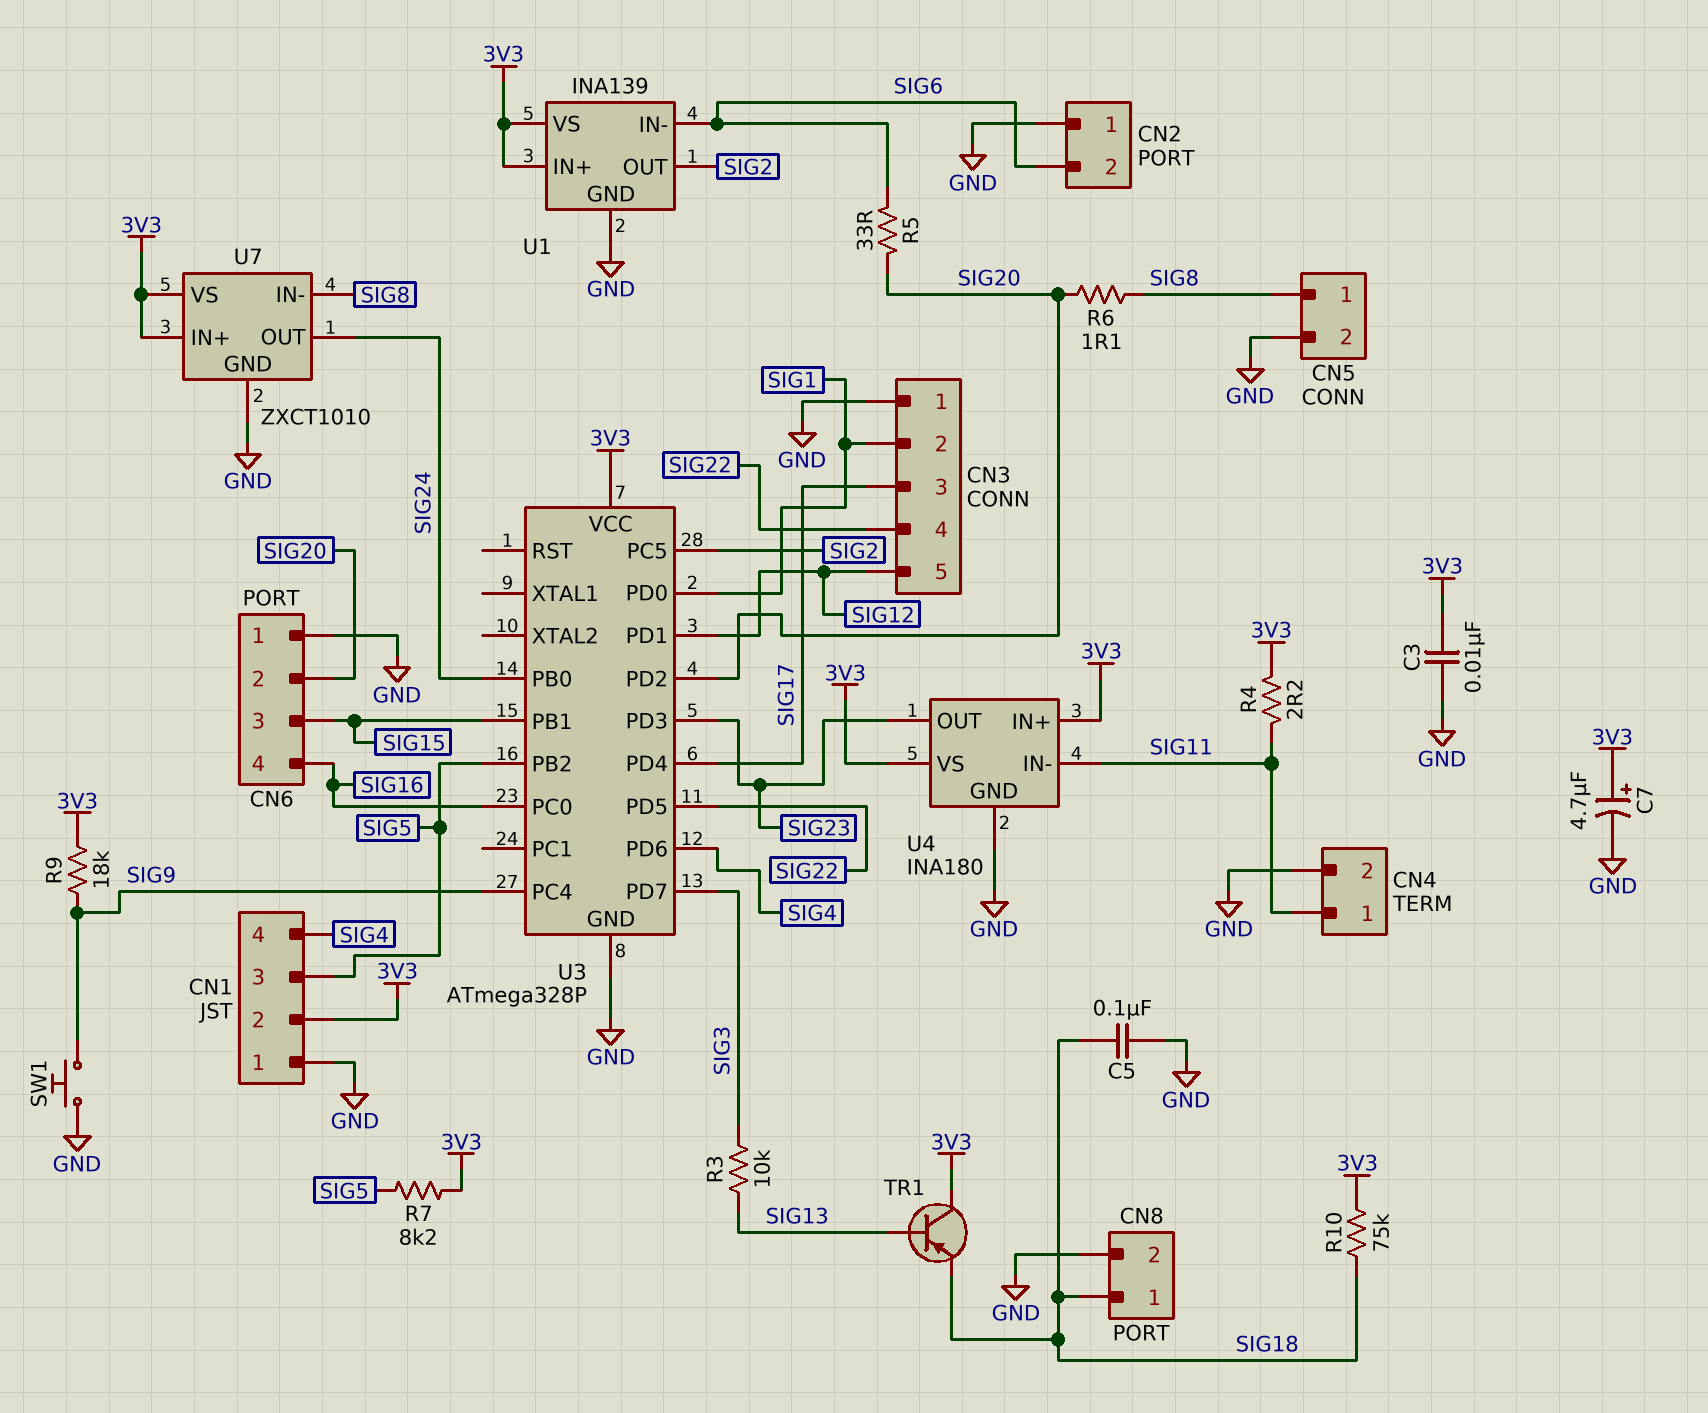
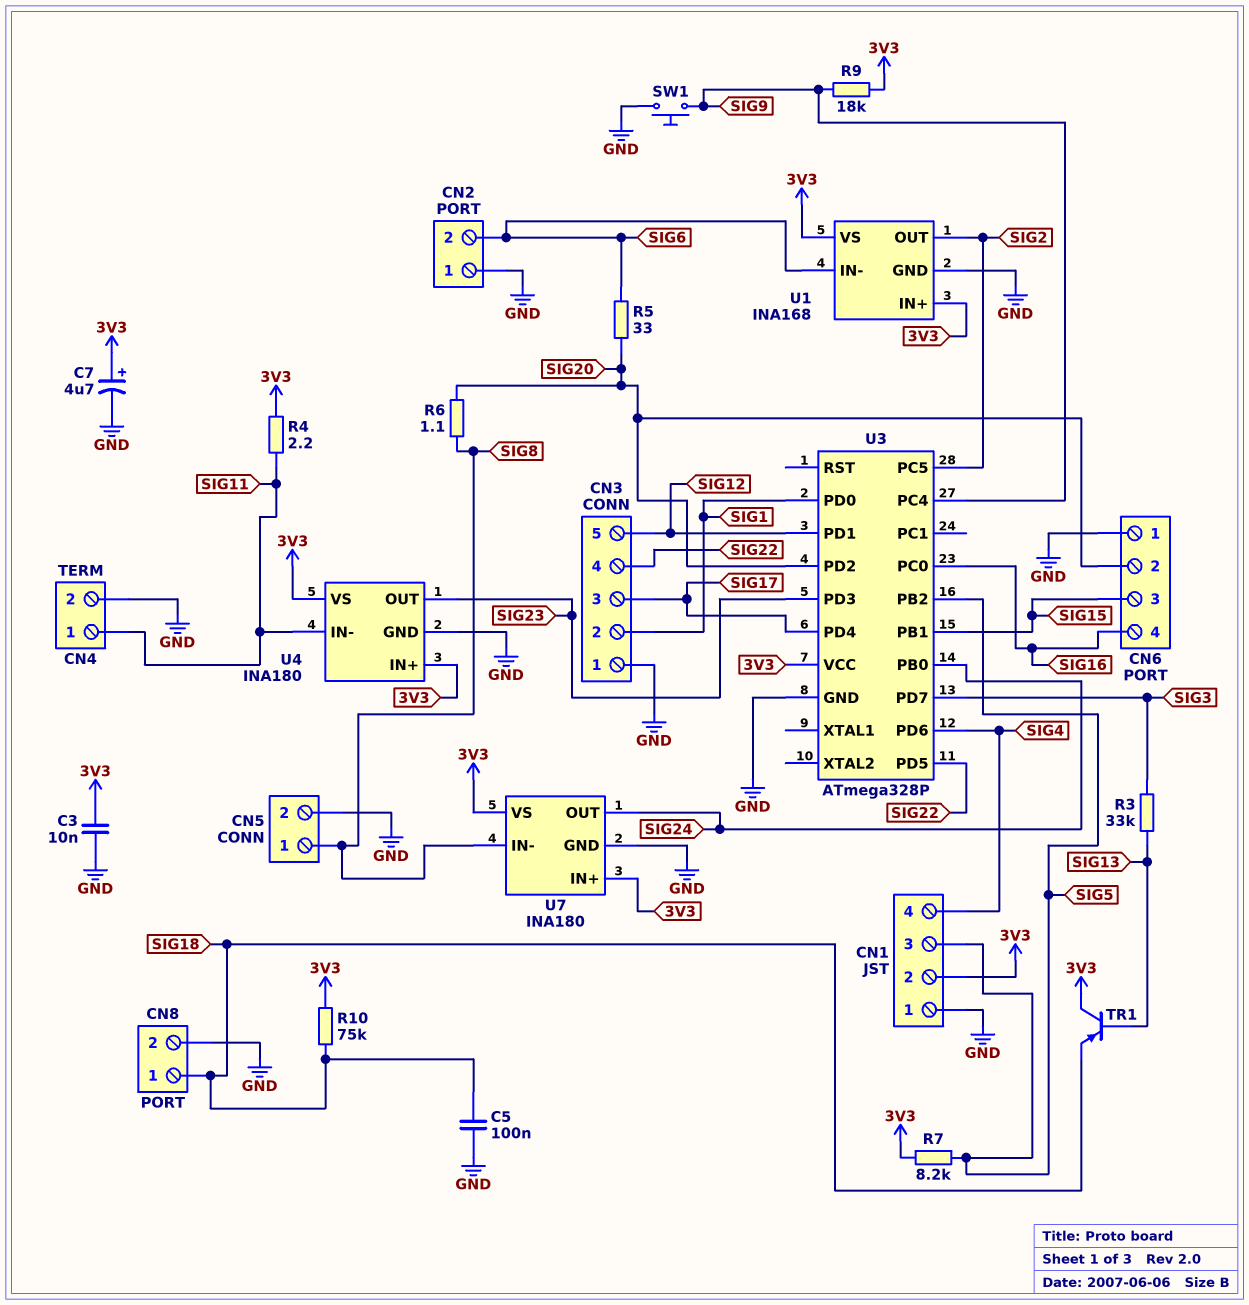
R3: 10k (SIG3, SIG13) -> 33k (SIG3, SIG13)
U1: INA139 -> INA168
U7: ZXCT1010 -> INA180

